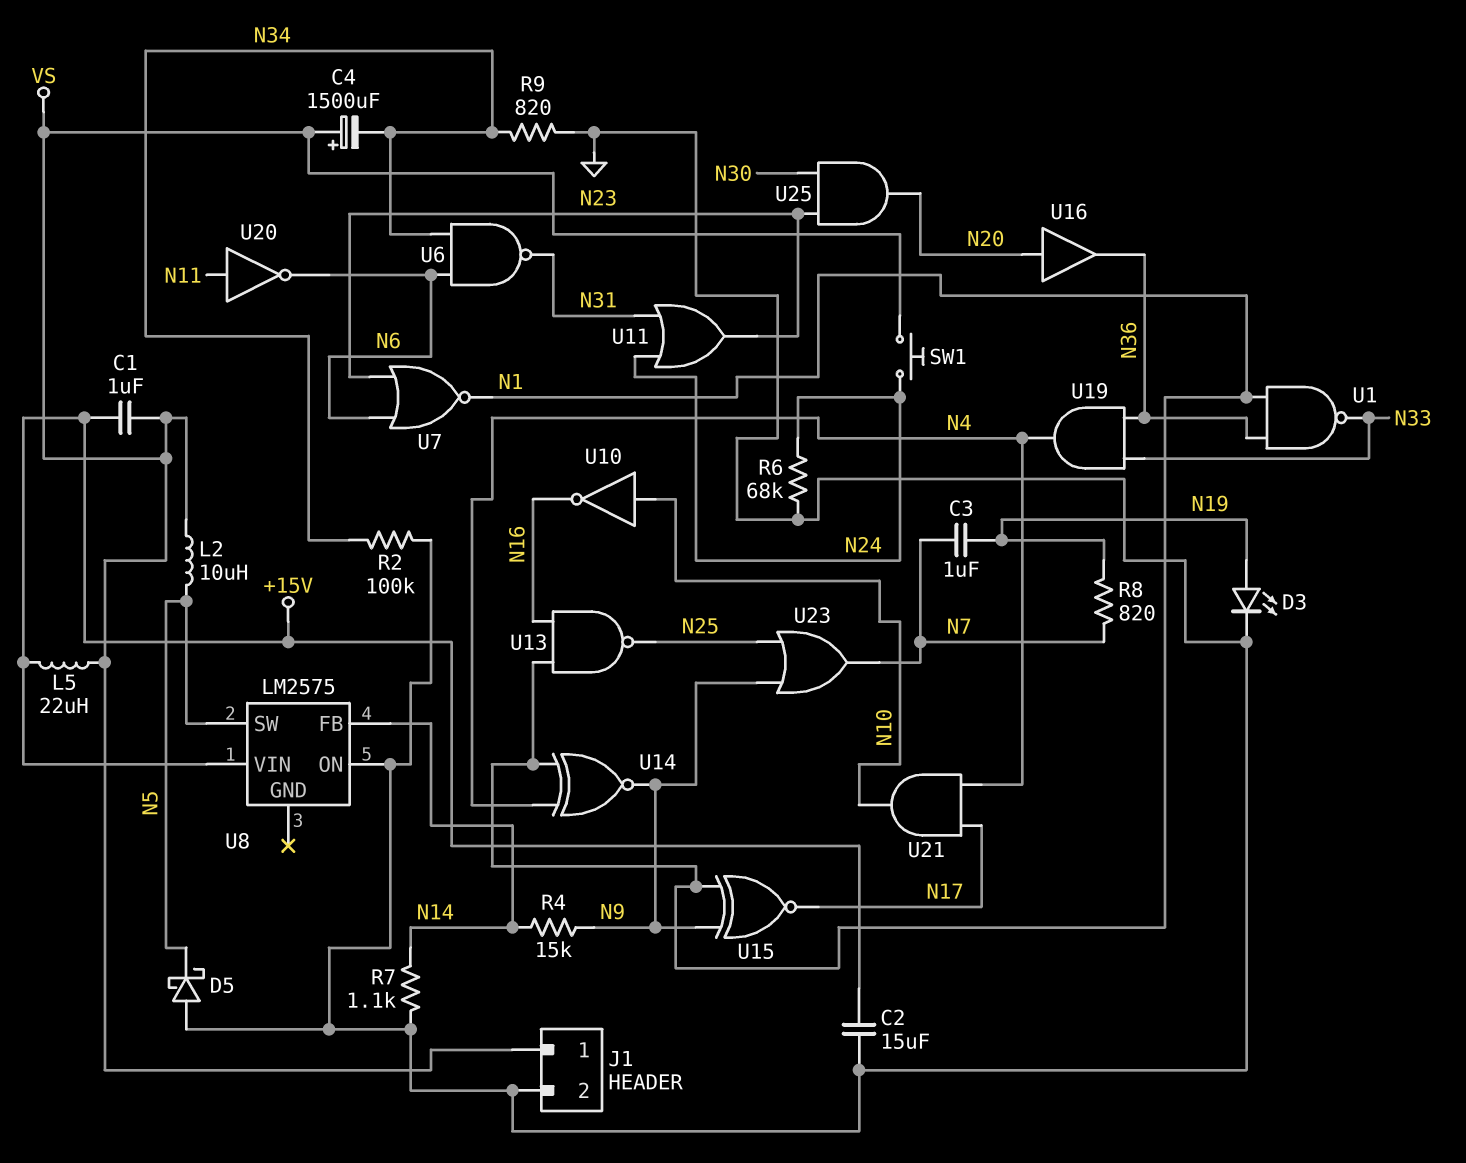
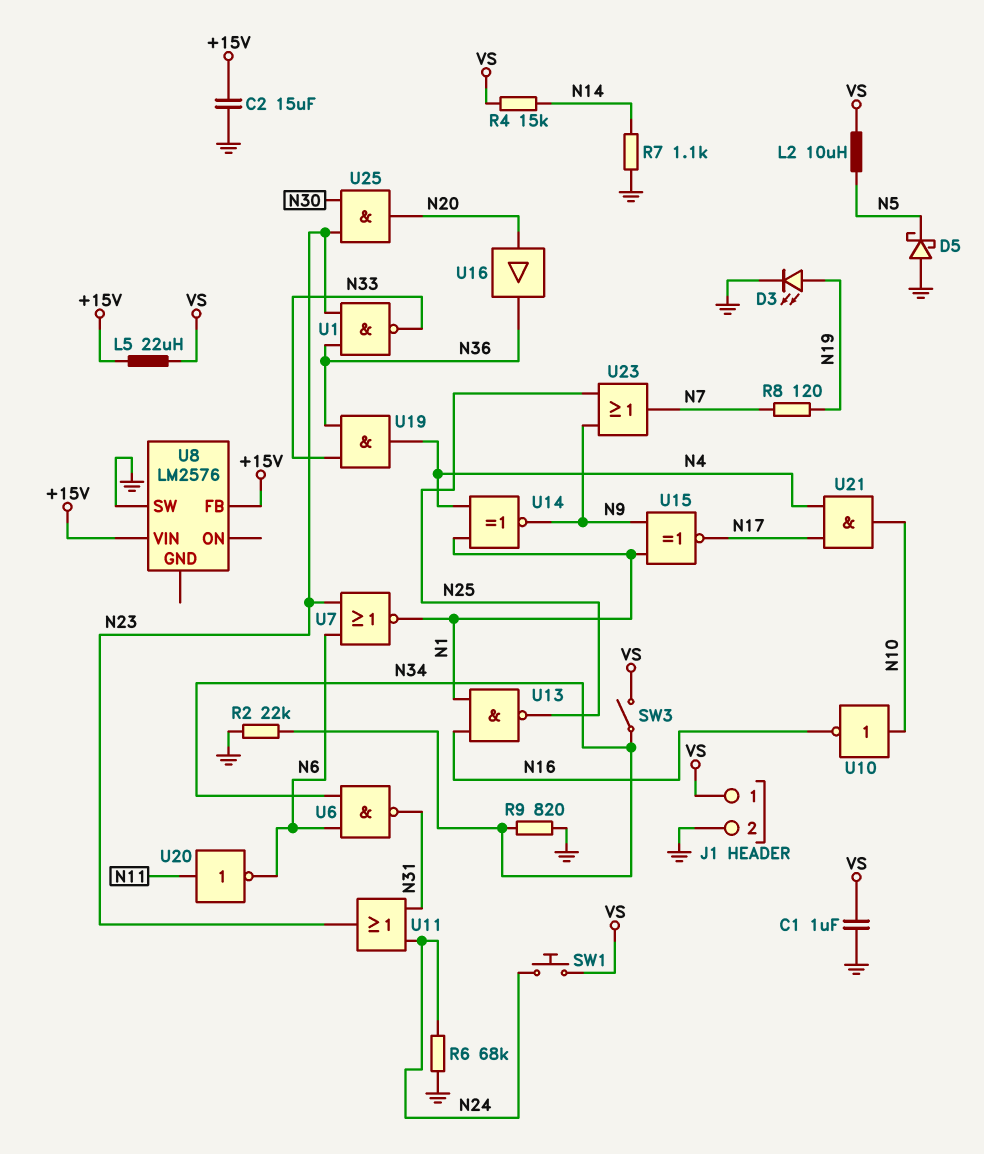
C1: 1uF (+15V, VS) -> 1uF (GND, VS)
C3: 1uF (N7, N19) -> none
C4: 1500uF (plus VS, minus N34) -> none
R2: 100k (GND, N34) -> 22k (GND, N34)
R4: 15k (N9, N14) -> 15k (N14, VS)
R8: 820 (N7, N19) -> 120 (N7, N19)
SW3: none -> switch (N34, VS)
U1: NAND (in N1, in N36, out N33) -> NAND (in N23, in N36, out N33)
U8: LM2575 -> LM2576
U8 pin FB: N14 -> +15V
U8 pin ON: GND -> none
U8 pin SW: N5 -> GND

